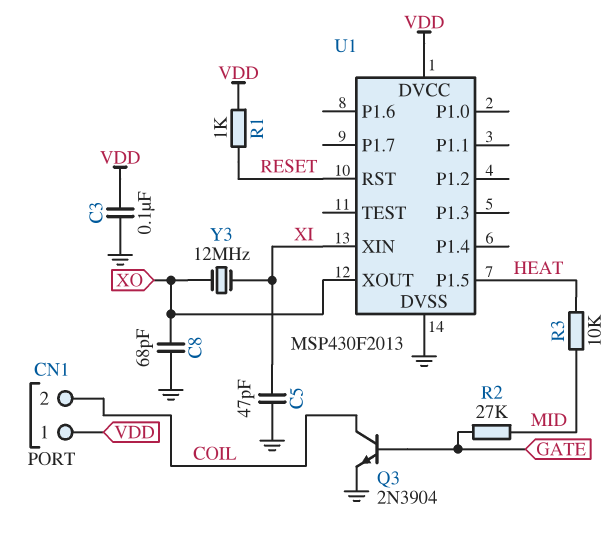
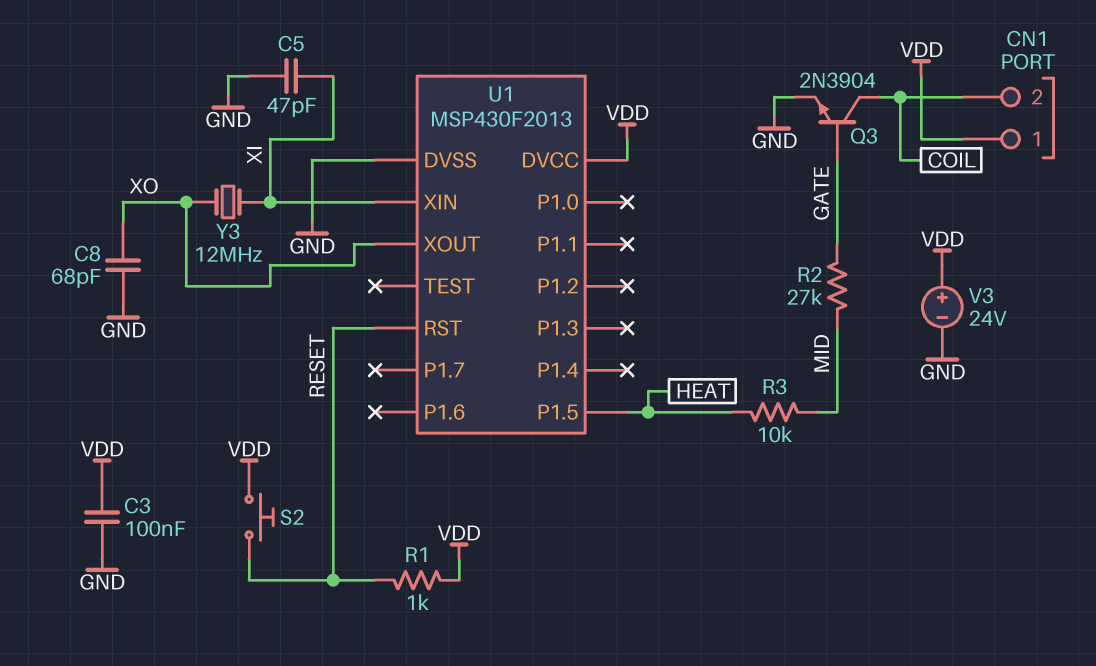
S2: none -> button (RESET, VDD)
V3: none -> 24V (plus VDD, minus GND)

